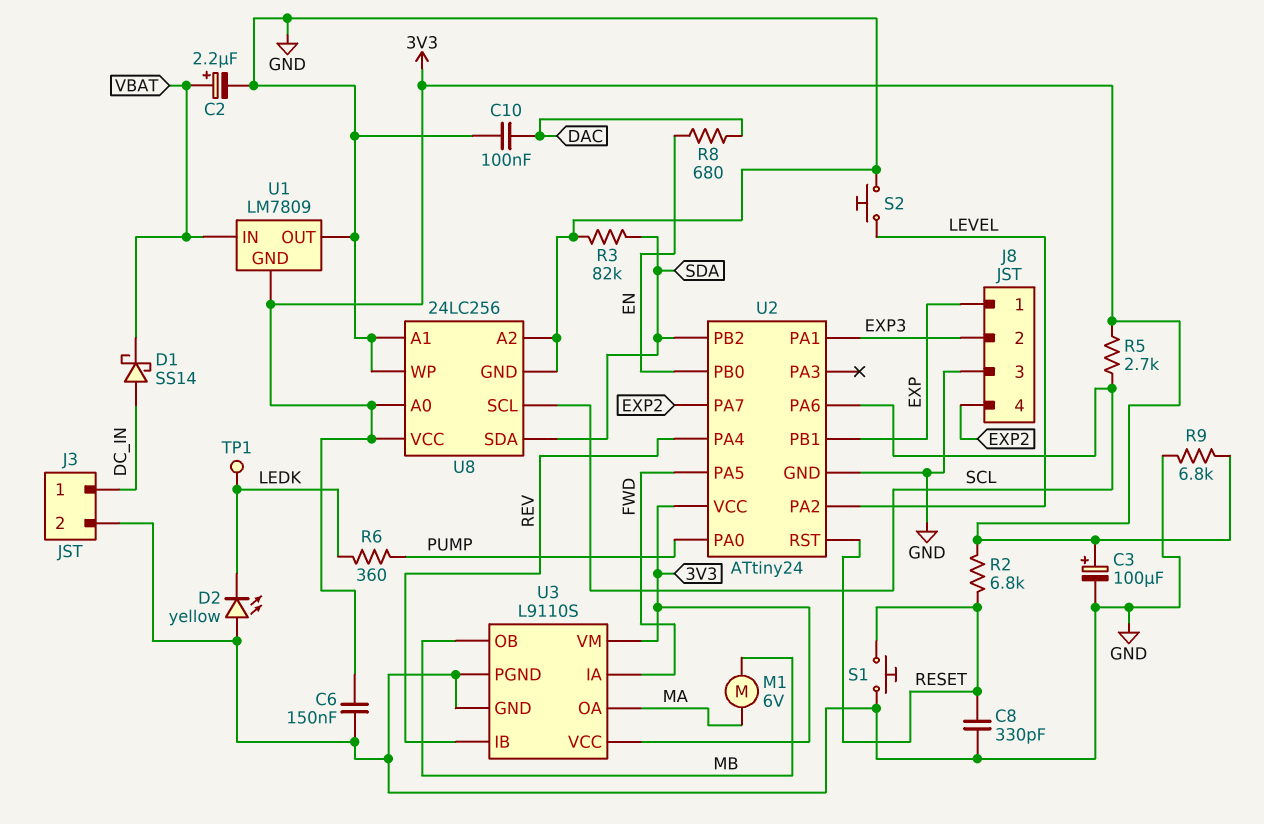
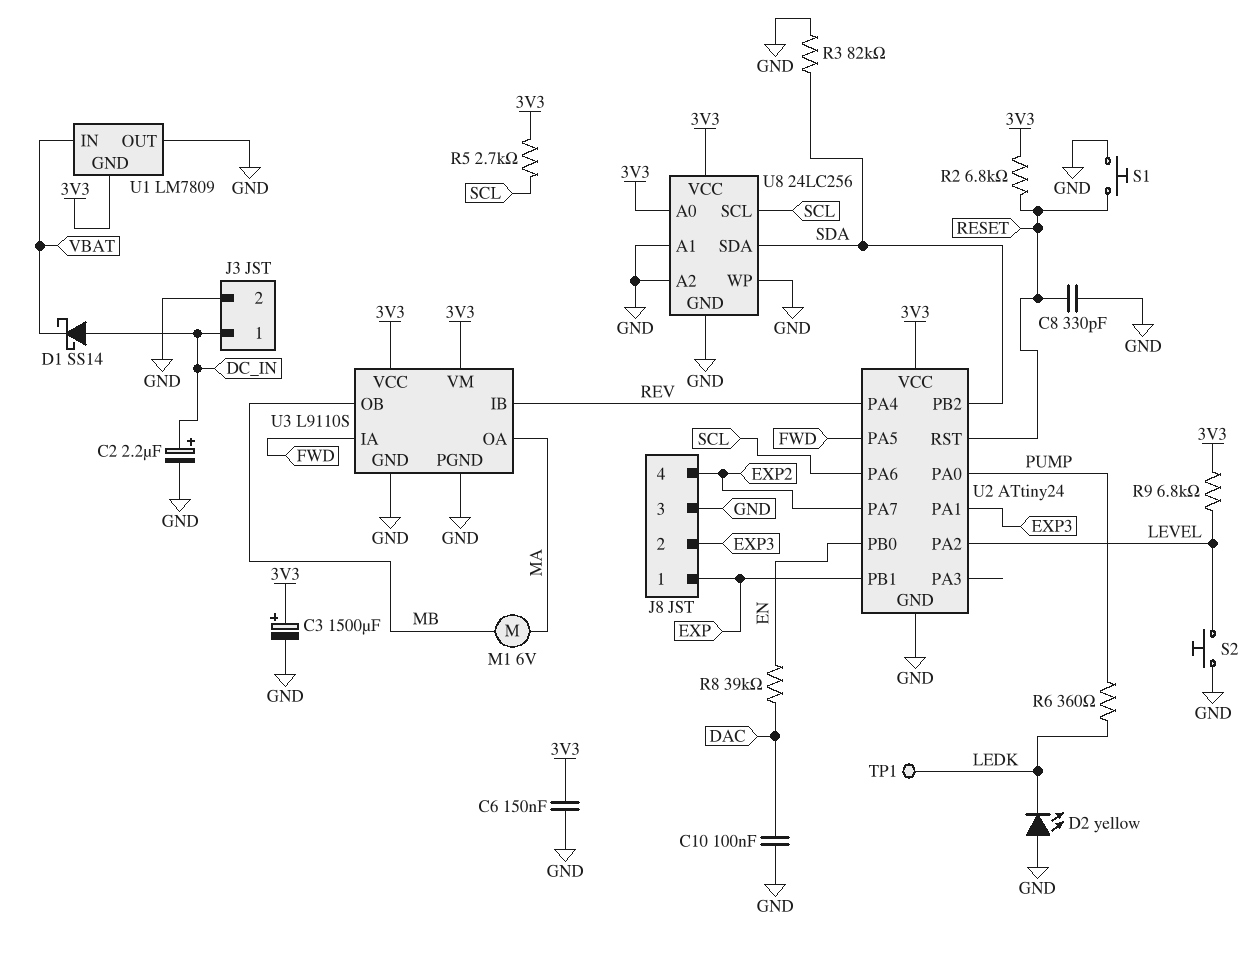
C2: 2.2uF (plus VBAT, minus GND) -> 2.2uF (plus DC_IN, minus GND)
C3: 100uF (plus 3V3, minus GND) -> 1500uF (plus 3V3, minus GND)
R8: 680 (DAC, EN) -> 39k (DAC, EN)
R9: 6.8k (3V3, GND) -> 6.8k (3V3, LEVEL)

